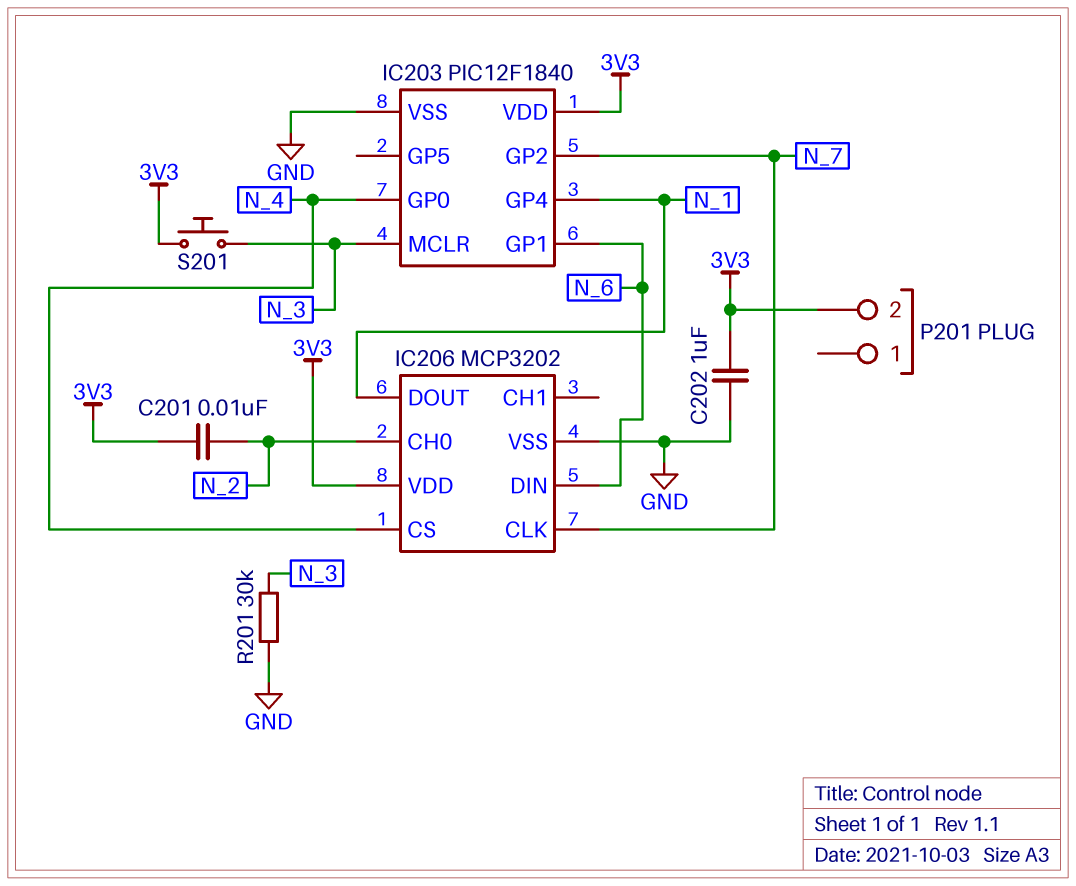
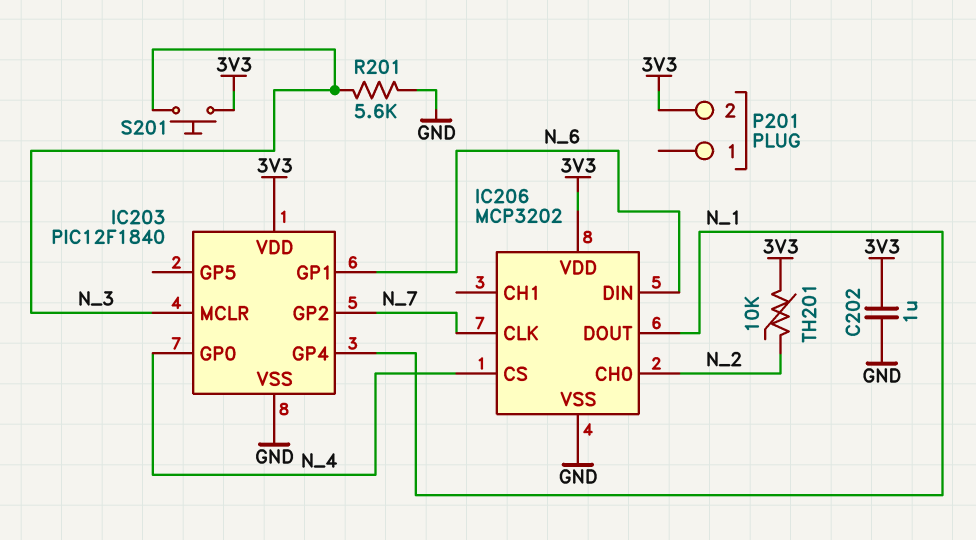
C201: 10nF (3V3, N_2) -> none
R201: 30k (GND, N_3) -> 5.6k (GND, N_3)
TH201: none -> 10k (3V3, N_2)

